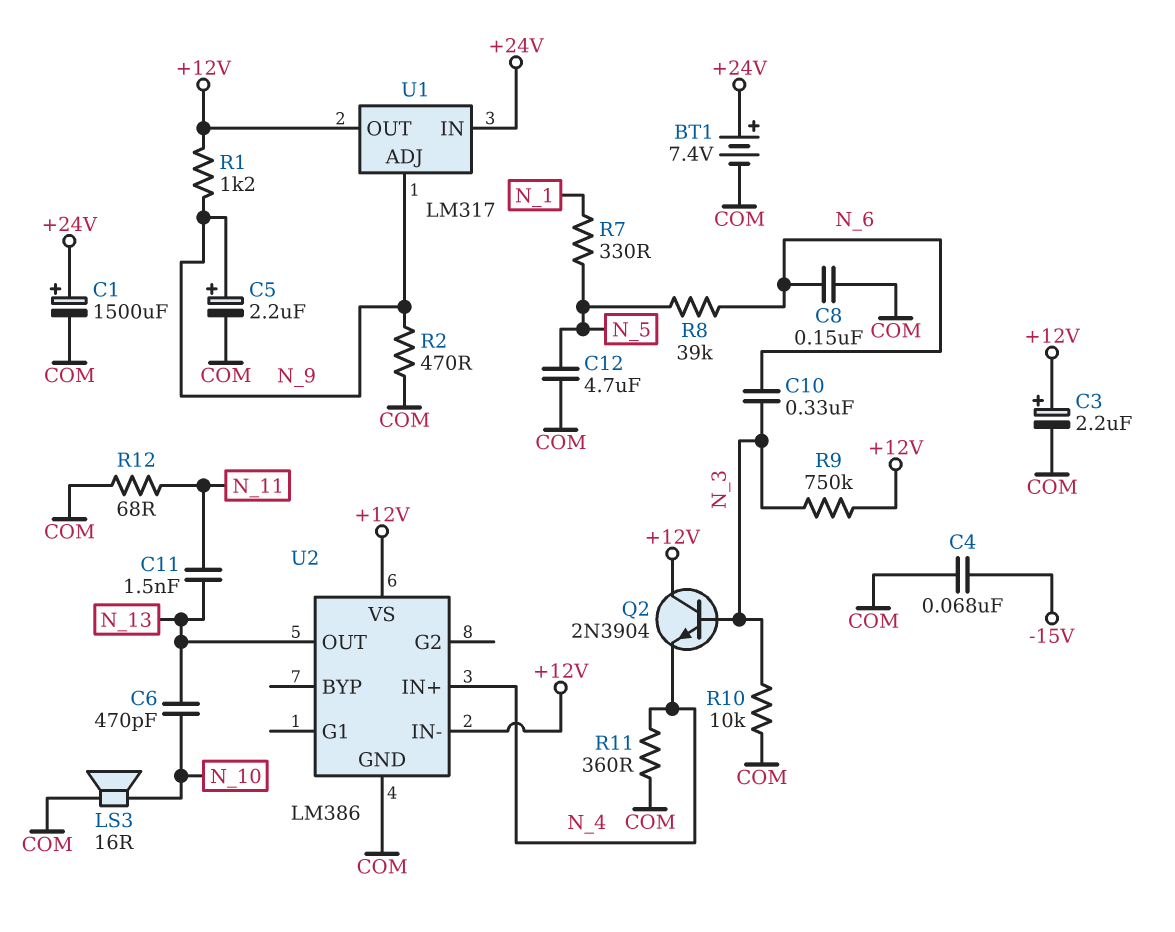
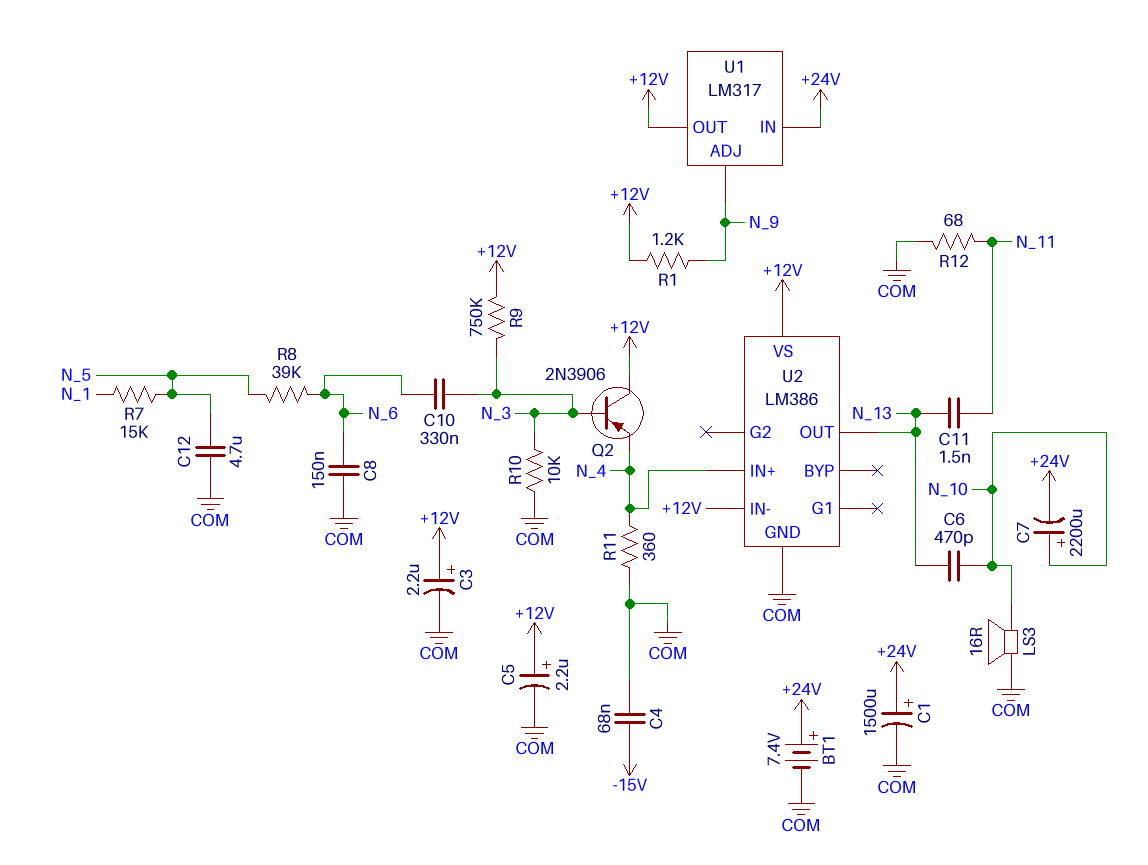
C5: 2.2uF (plus N_9, minus COM) -> 2.2uF (plus +12V, minus COM)
C7: none -> 2200uF (plus N_10, minus +24V)
Q2: NPN 2N3904 (B N_3, C +12V, E N_4) -> PNP 2N3906 (B N_3, C +12V, E N_4)
R2: 470 (COM, N_9) -> none
R7: 330 (N_1, N_5) -> 15k (N_1, N_5)

